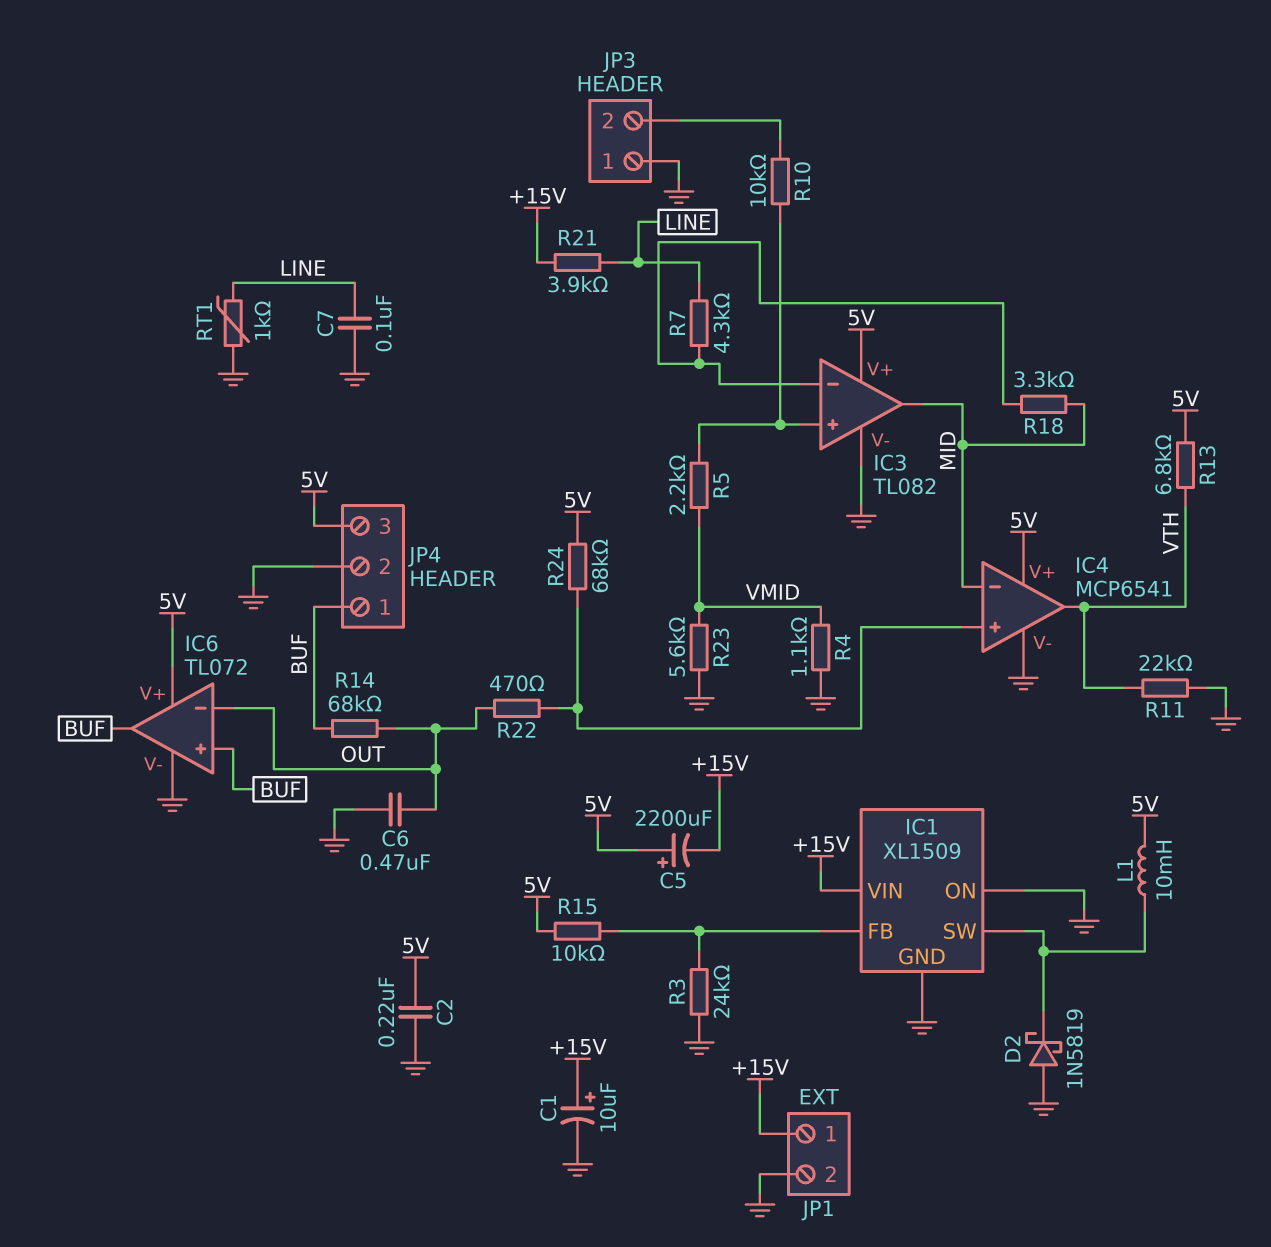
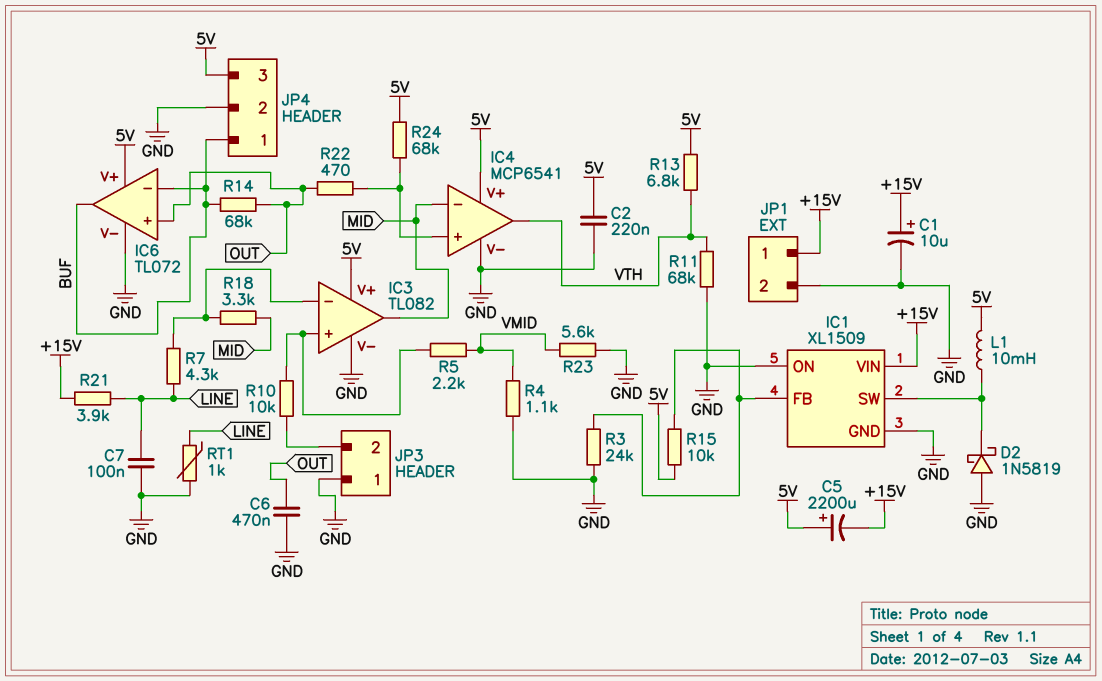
IC6 pin in+: BUF -> OUT
IC6 pin in-: OUT -> BUF
R11: 22k (GND, VTH) -> 68k (GND, VTH)

